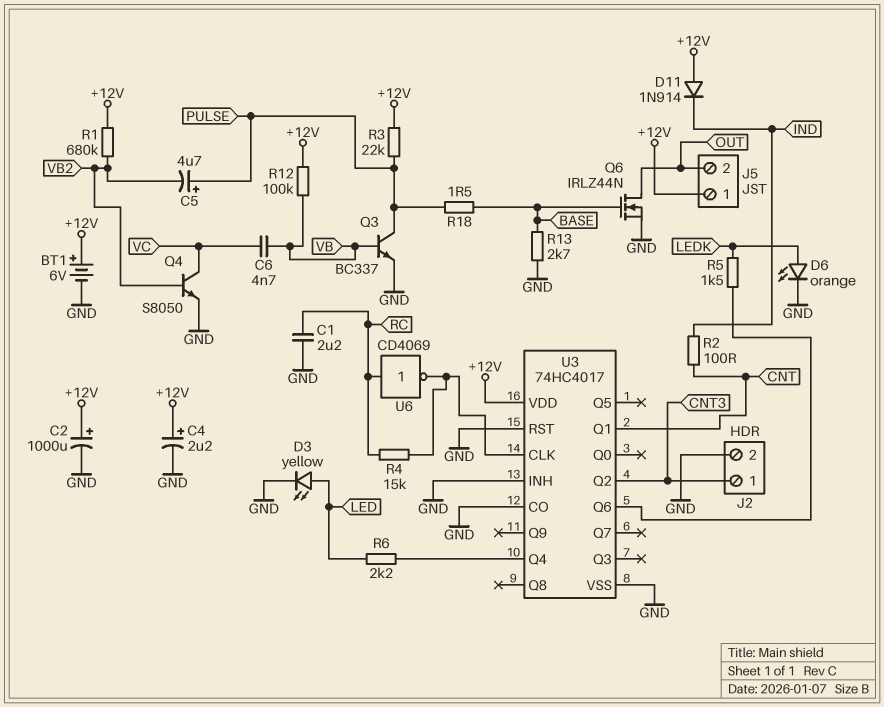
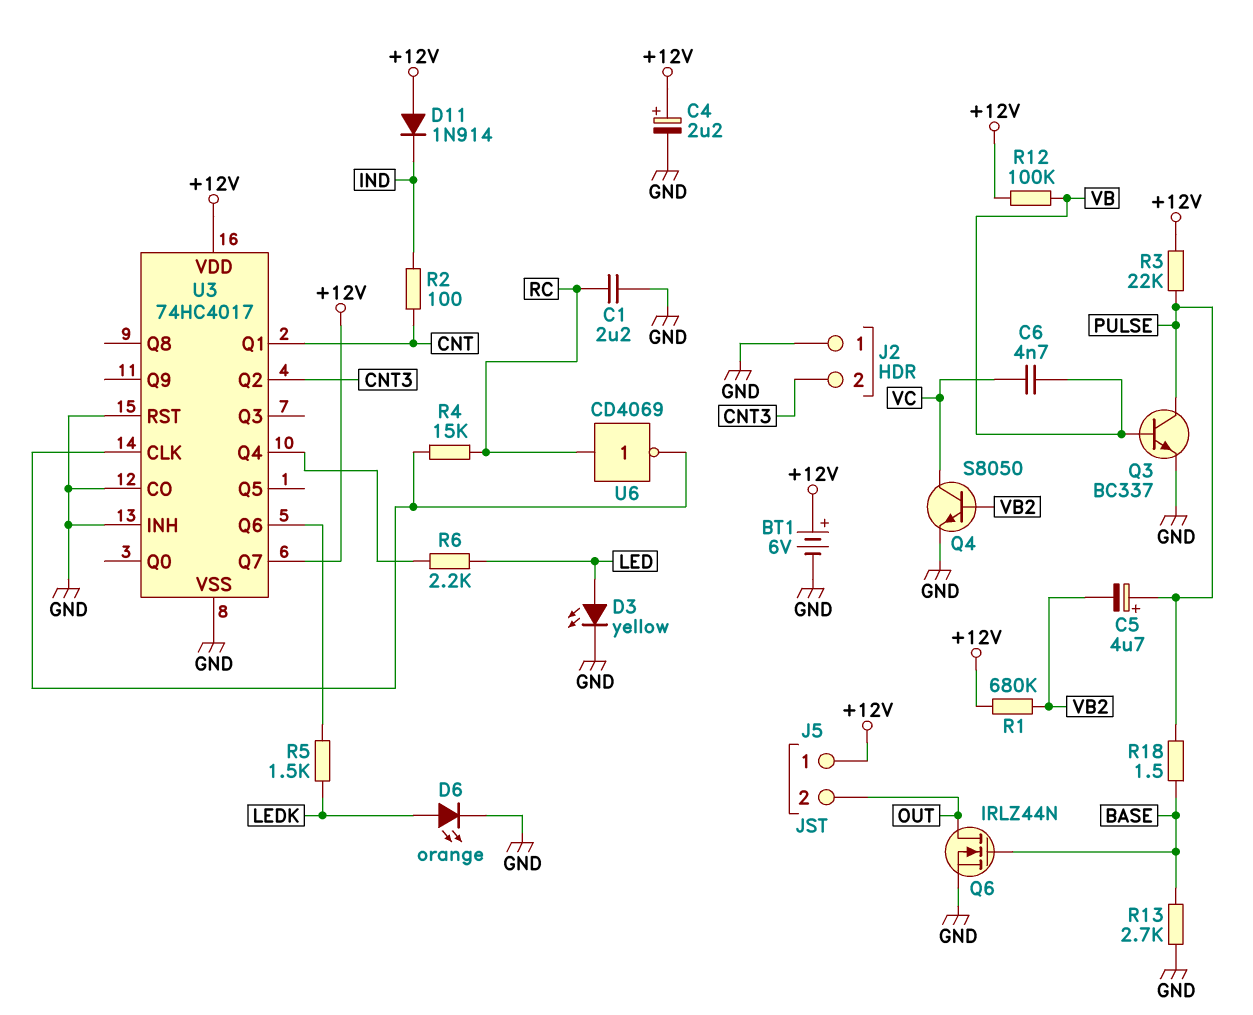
C2: 1000uF (plus +12V, minus GND) -> none
J2 pin 1: CNT3 -> GND
J2 pin 2: GND -> CNT3
U3 pin Q7: none -> +12V

